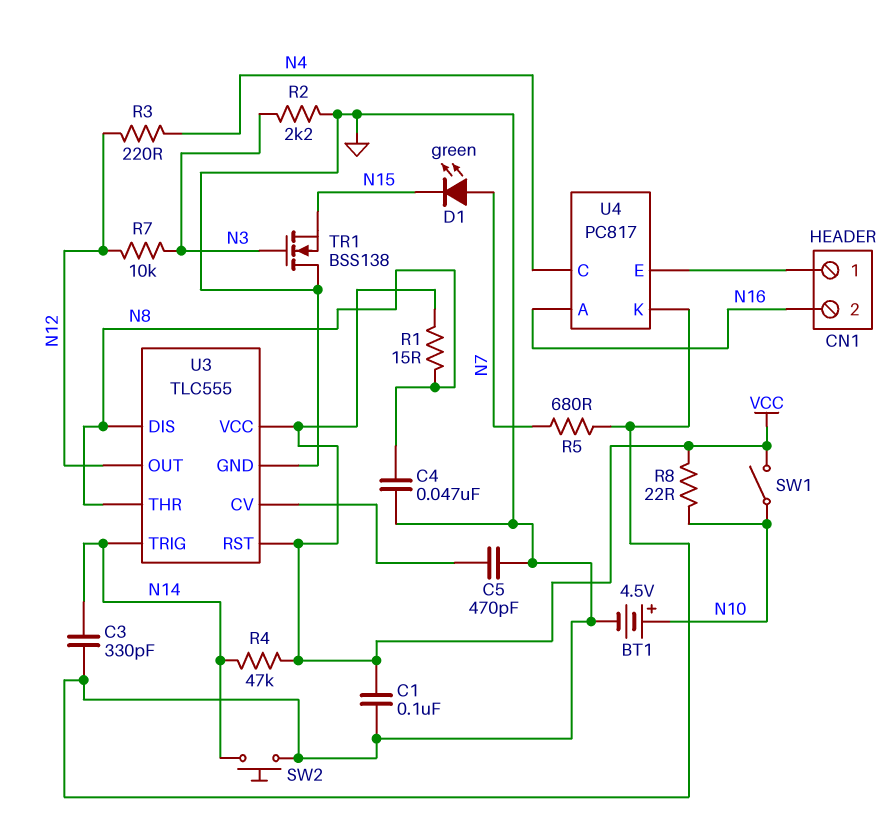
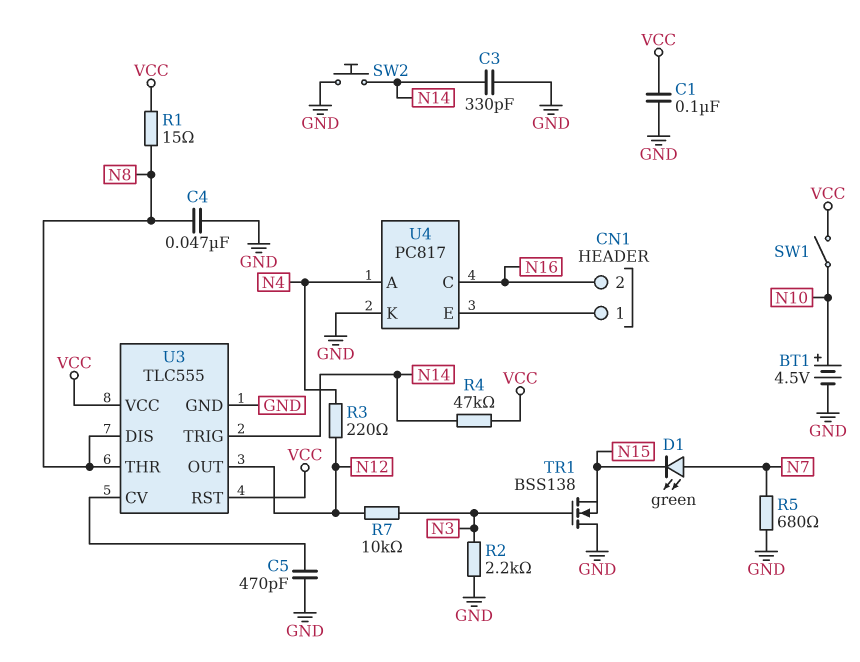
R8: 22 (N10, VCC) -> none
U4 pin A: N16 -> N4
U4 pin C: N4 -> N16

